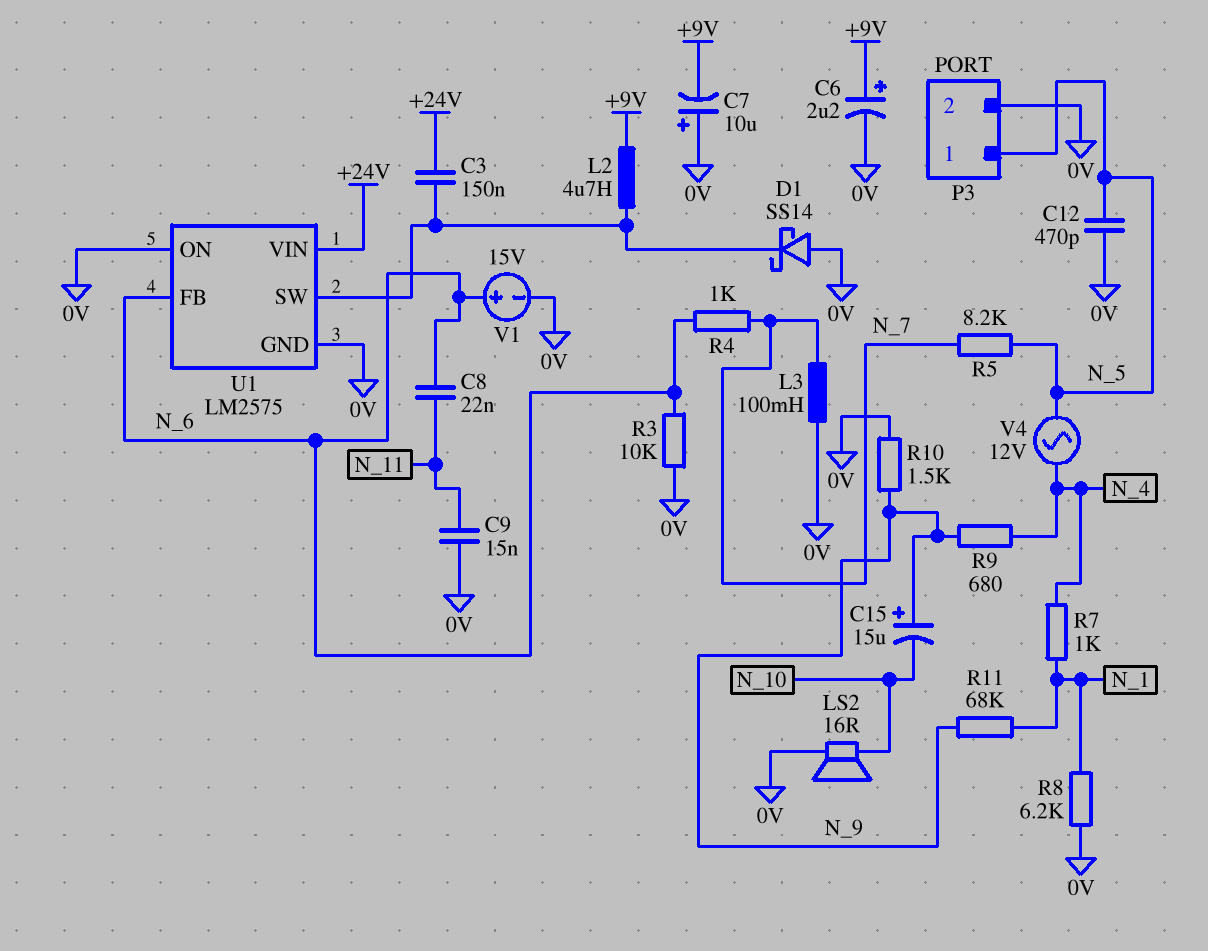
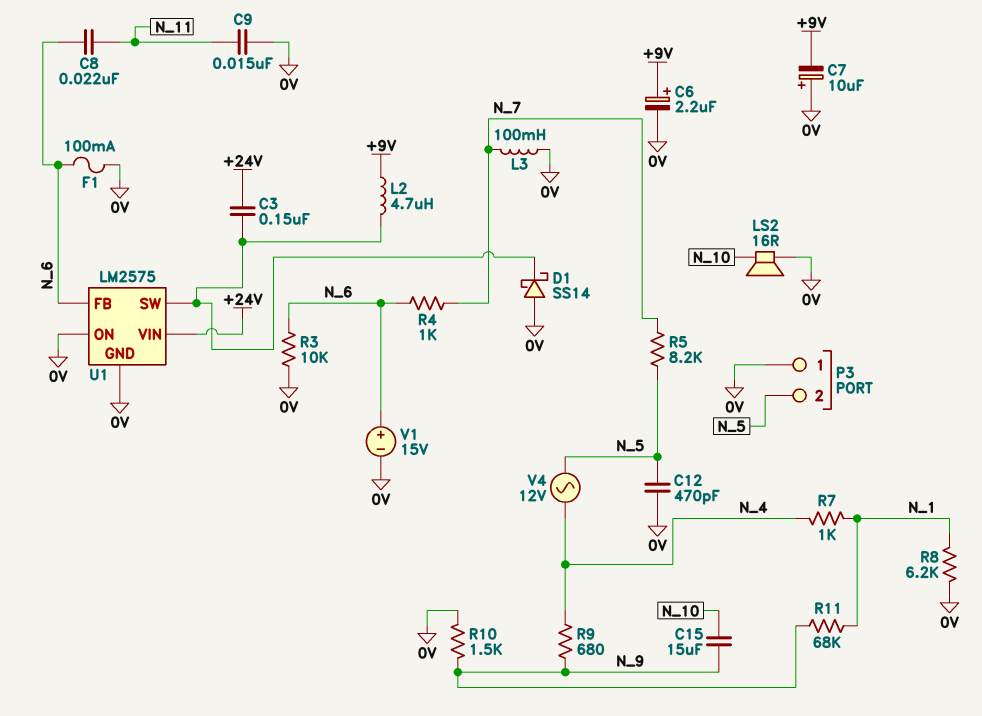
C15: 15uF (plus N_9, minus N_10) -> 15uF (N_9, N_10)
F1: none -> 100mA (0V, N_6)
P3 pin 1: N_5 -> 0V
P3 pin 2: 0V -> N_5

